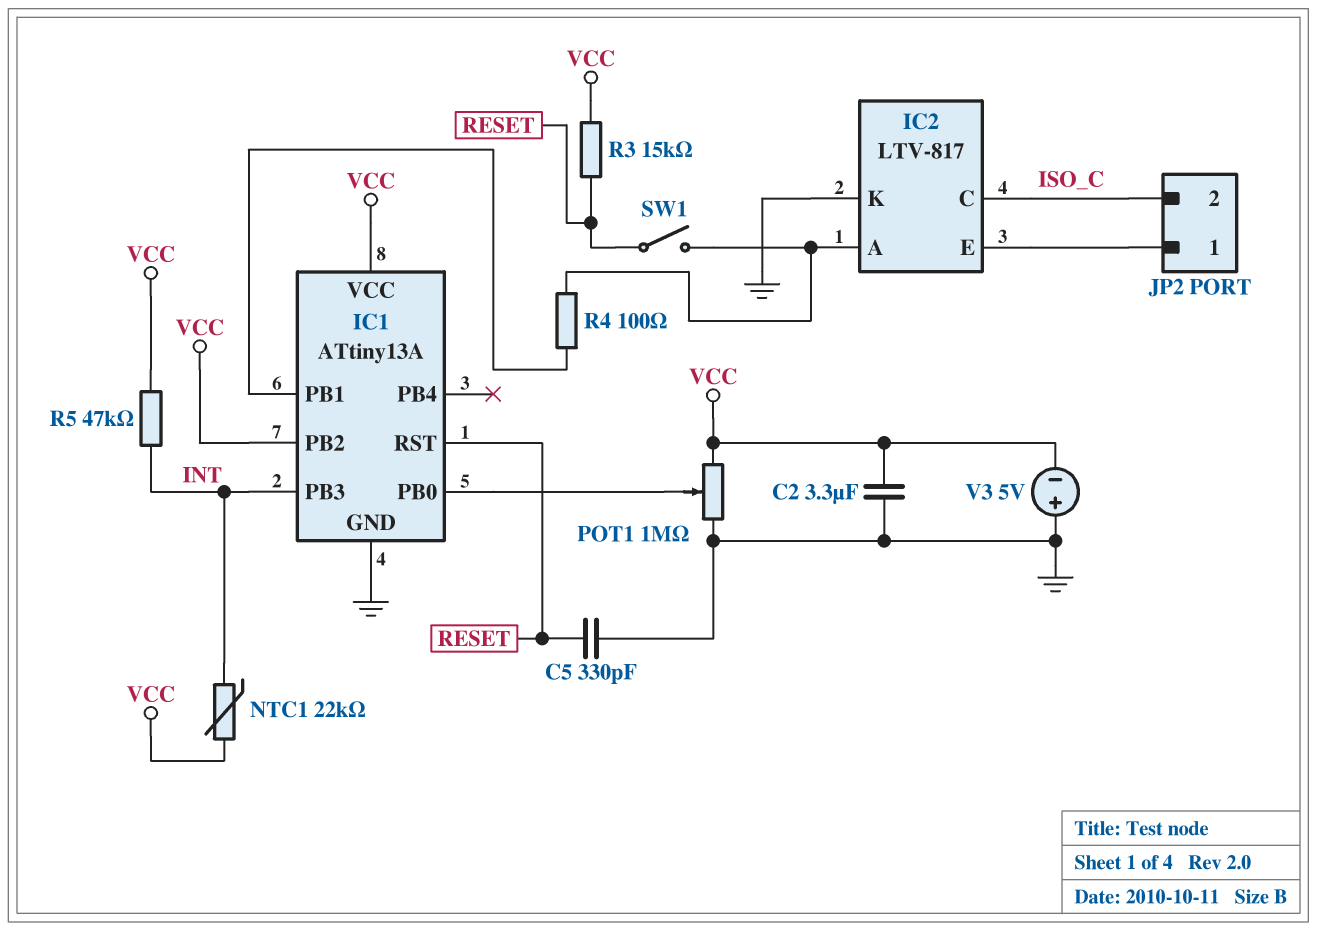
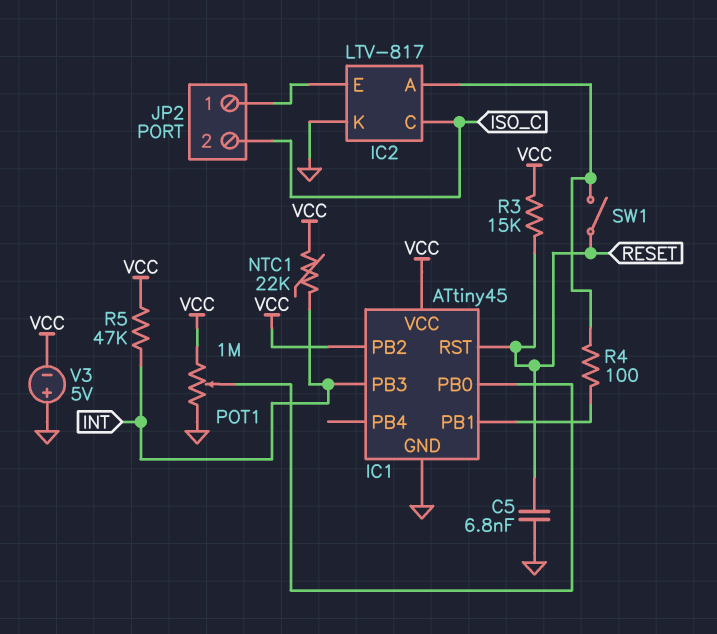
C2: 3.3uF (GND, VCC) -> none
C5: 330pF (GND, RESET) -> 6.8nF (GND, RESET)
IC1: ATtiny13A -> ATtiny45

